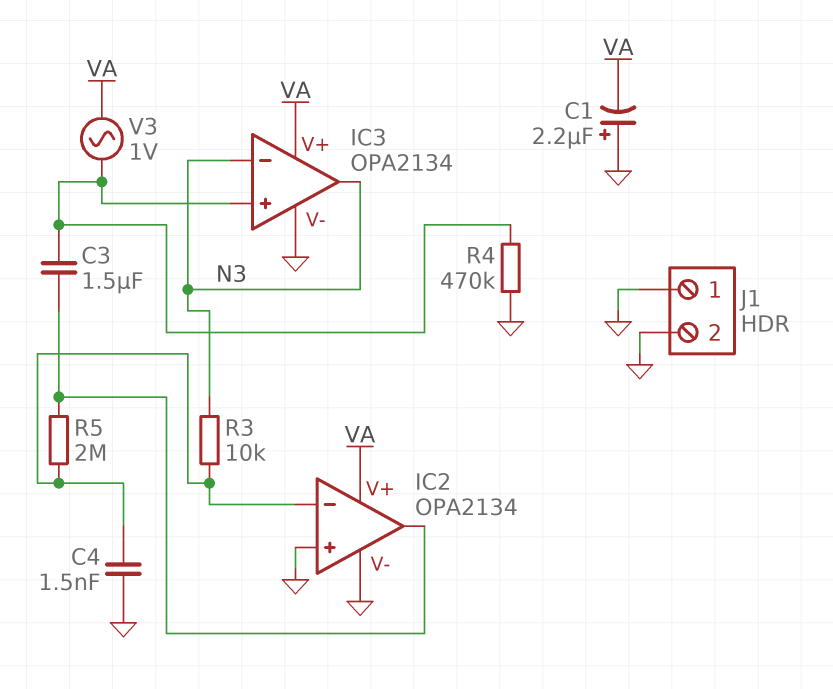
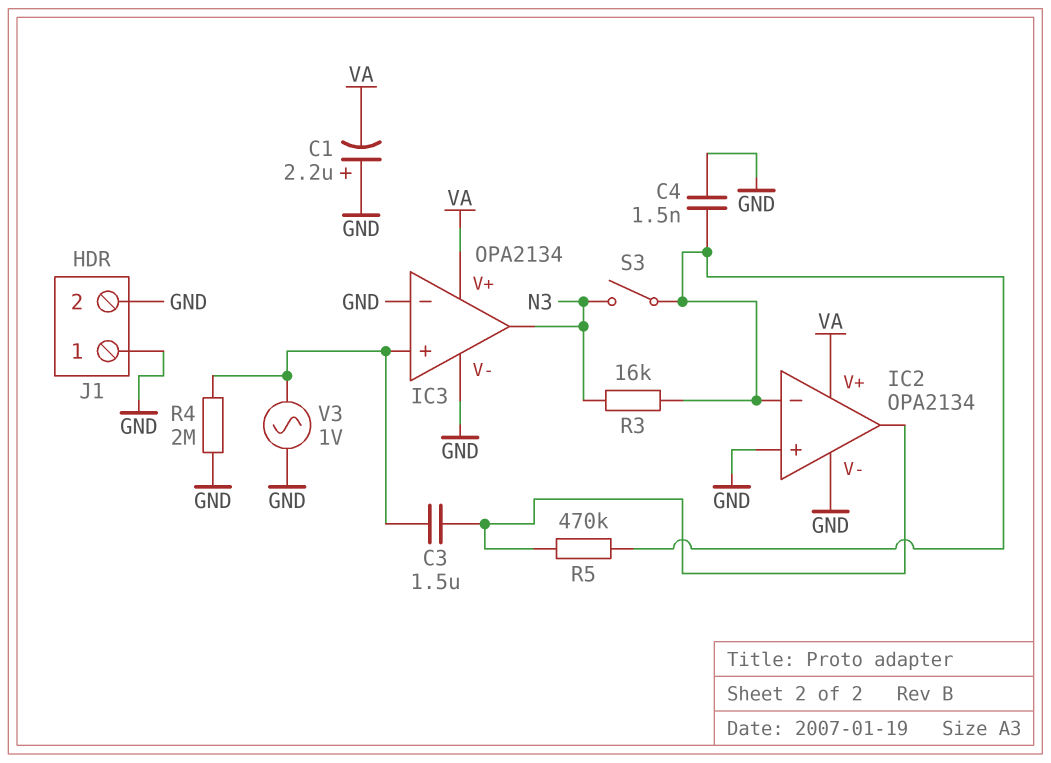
IC3 pin in-: N3 -> GND
R3: 10k (IC2/in-, N3) -> 16k (IC2/in-, N3)
R4: 470k (GND, IC3/in+) -> 2M (GND, IC3/in+)
R5: 2M (IC2/in-, IC2/out) -> 470k (IC2/in-, IC2/out)
S3: none -> switch (IC2/in-, N3)
V3: AC 1V (IC3/in+, VA) -> AC 1V (GND, IC3/in+)

